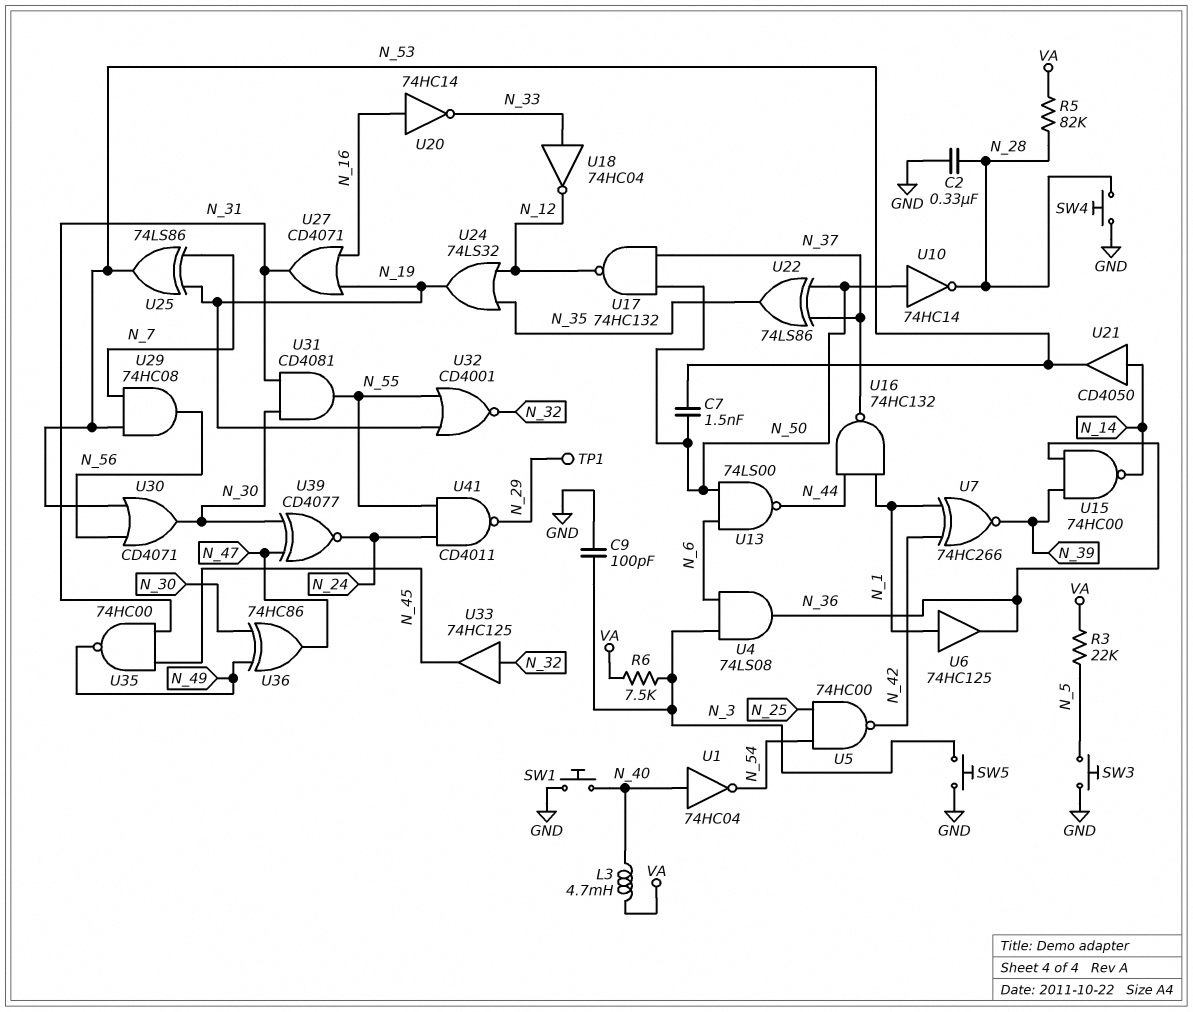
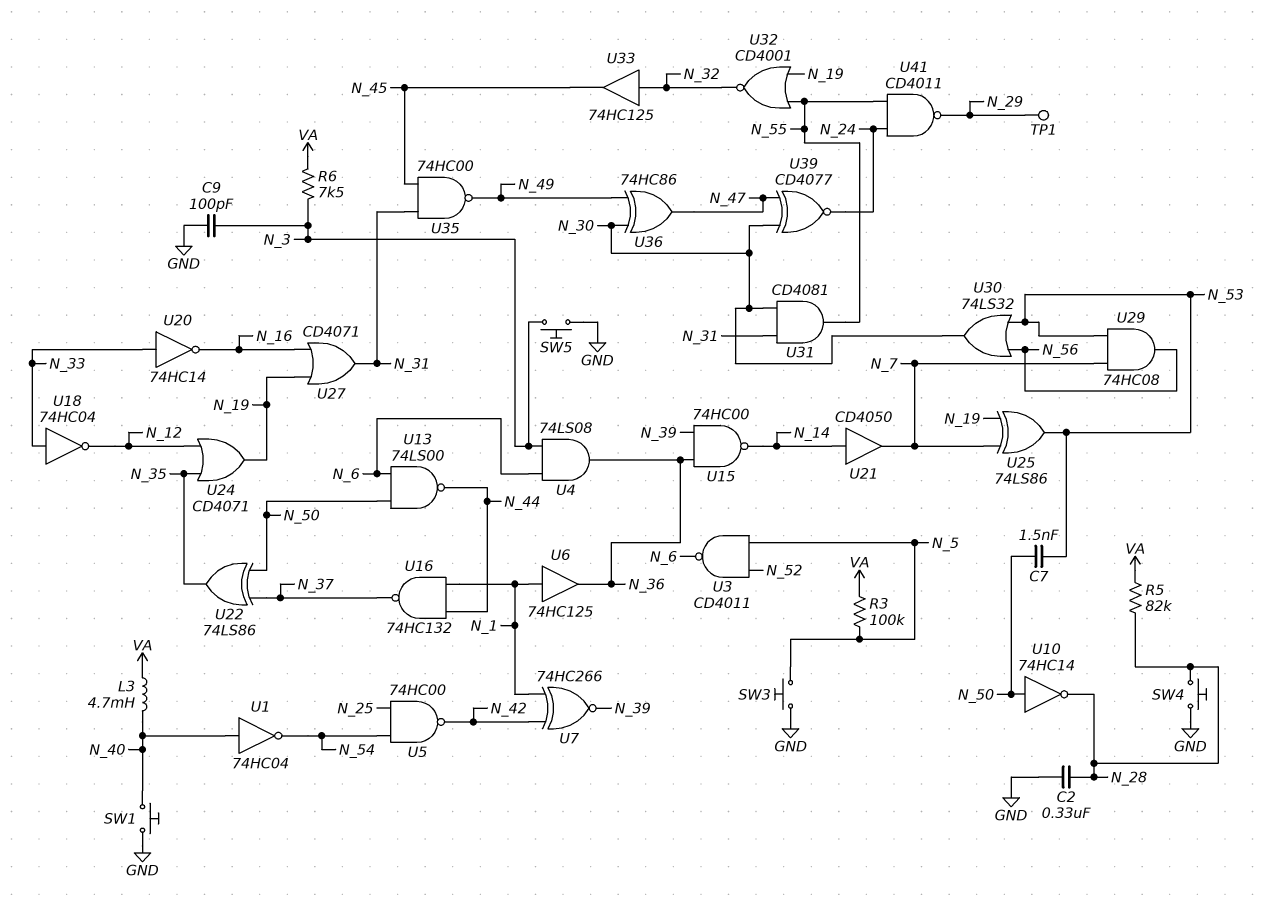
R3: 22k (N_5, VA) -> 100k (N_5, VA)
U3: none -> NAND CD4011 (in N_5, in N_52, out N_6)
U17: NAND 74HC132 (in N_37, in N_50, out N_12) -> none
U20: NOT 74HC14 (in N_16, out N_33) -> NOT 74HC14 (in N_33, out N_16)
U21: buffer CD4050 (in N_14, out N_53) -> buffer CD4050 (in N_14, out N_7)
U24: OR 74LS32 (in N_12, in N_35, out N_19) -> OR CD4071 (in N_12, in N_35, out N_19)
U30: OR CD4071 (in N_53, in N_56, out N_30) -> OR 74LS32 (in N_53, in N_56, out N_30)

